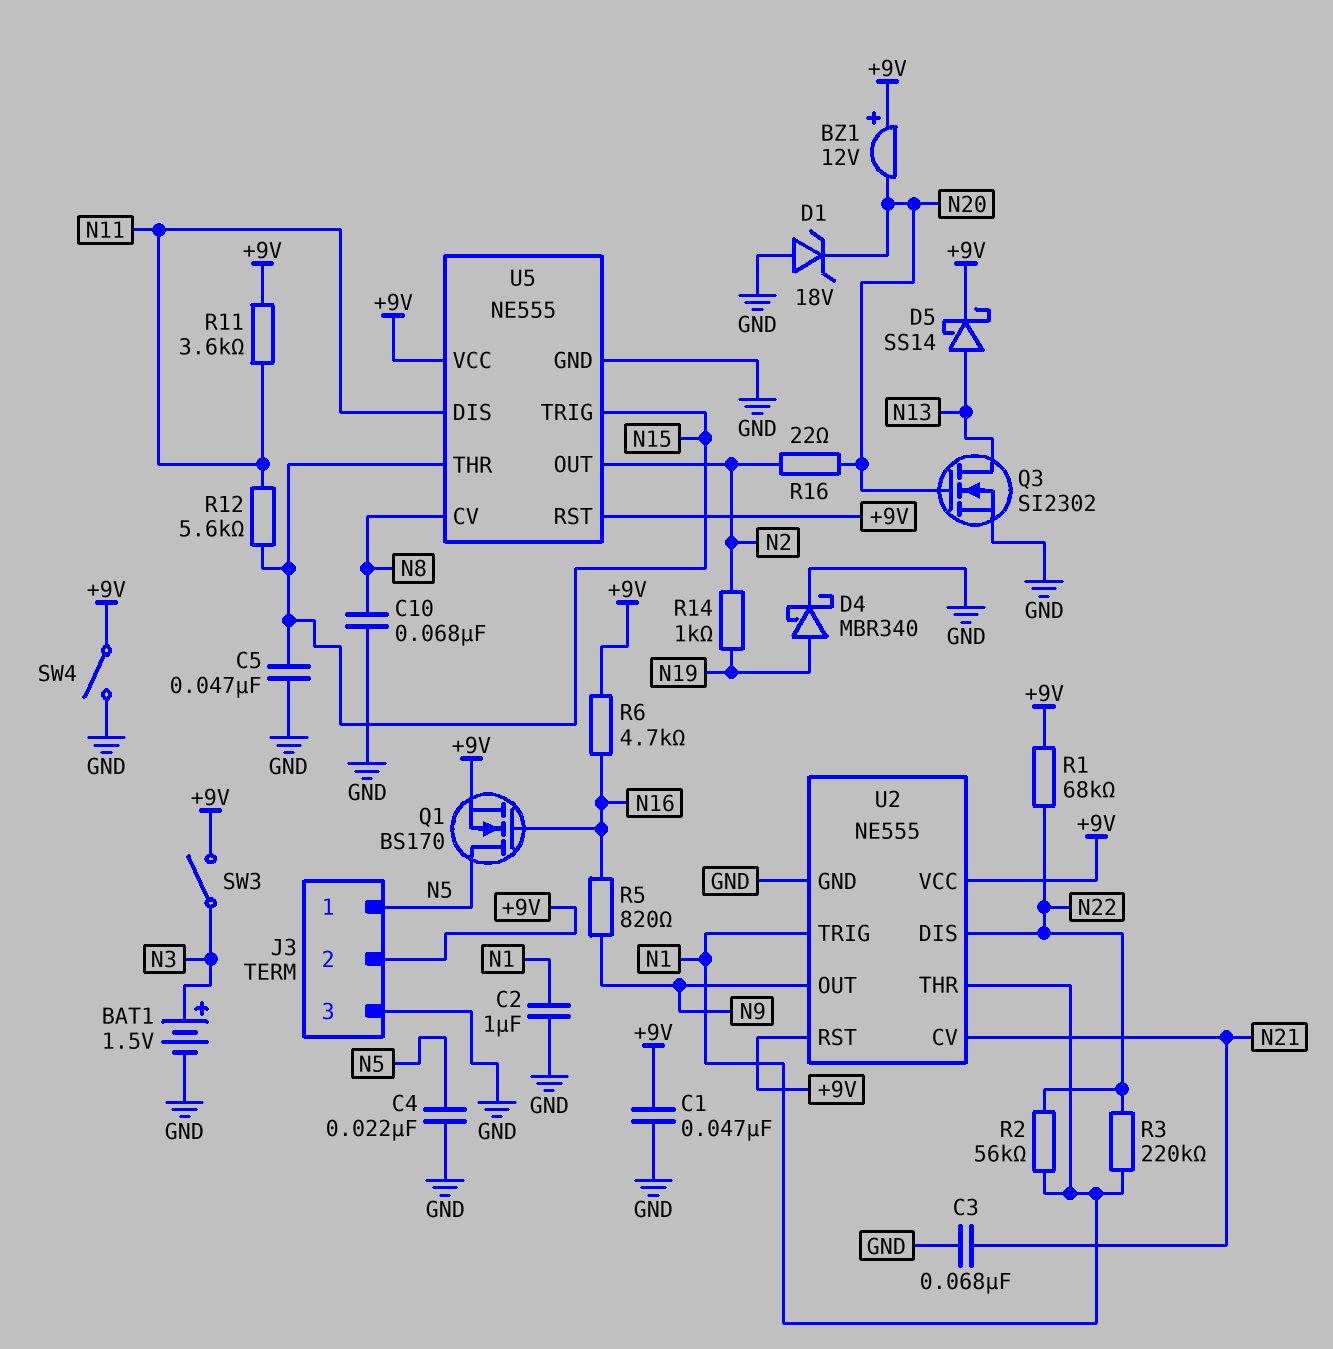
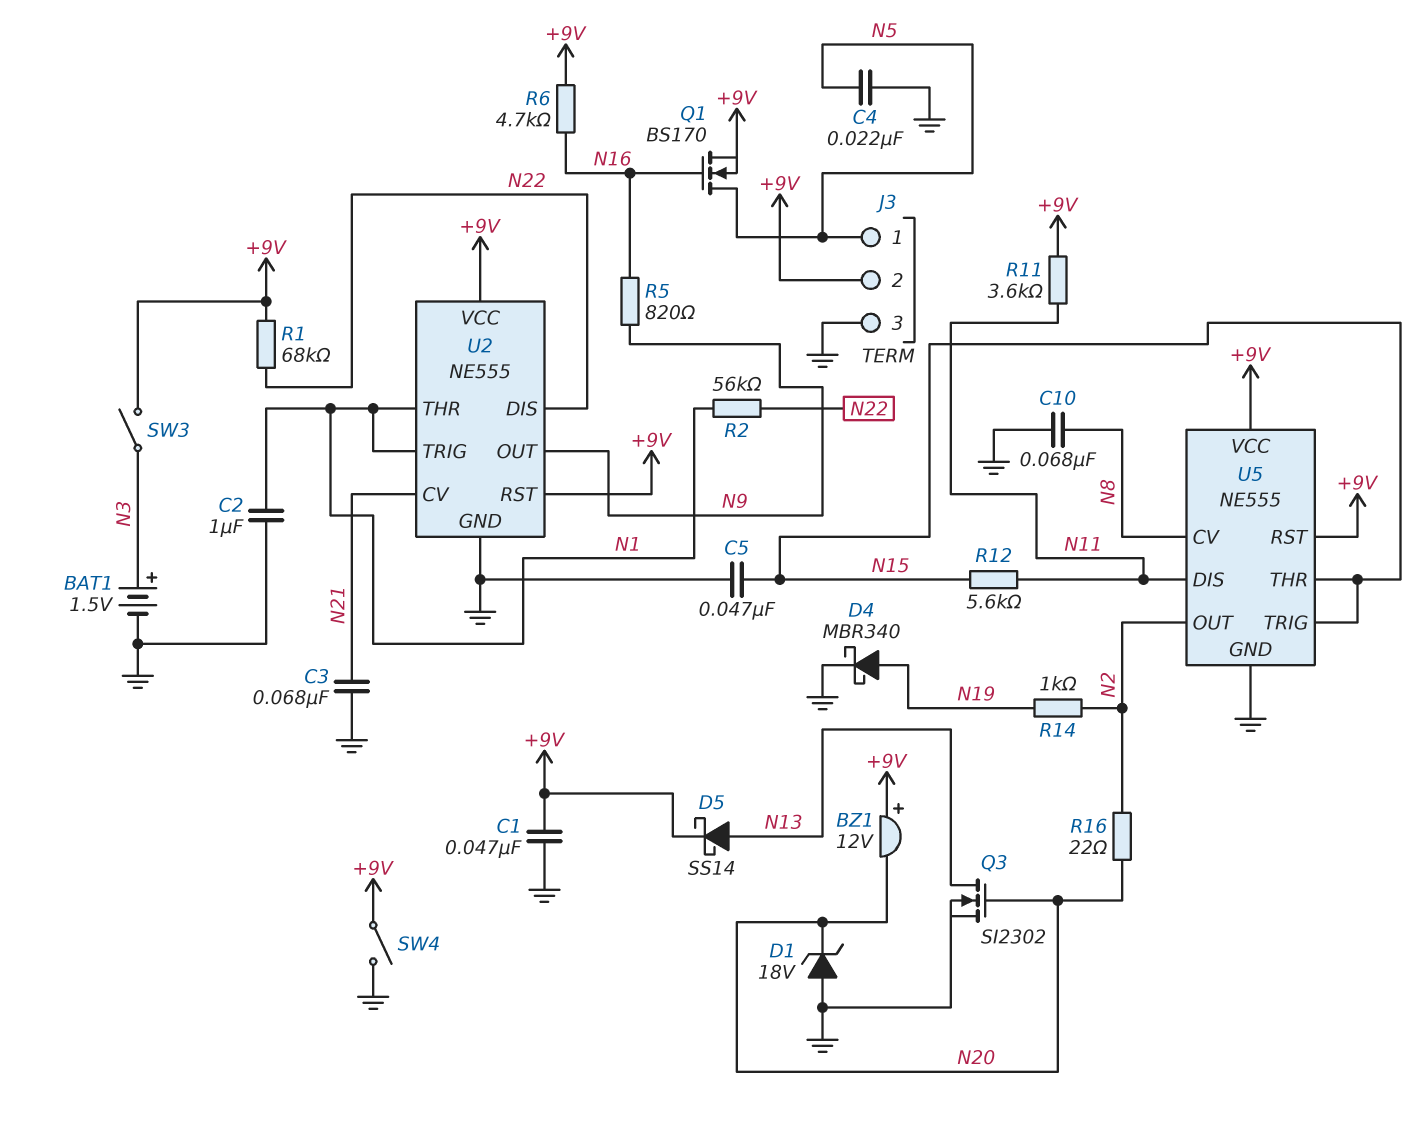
R3: 220k (N1, N22) -> none

